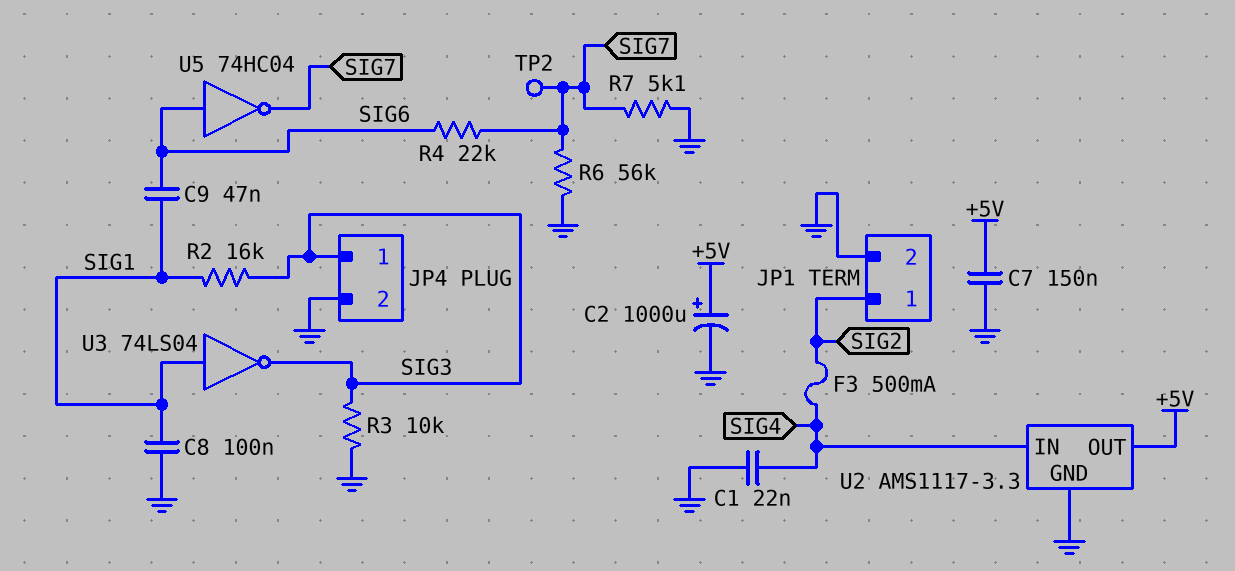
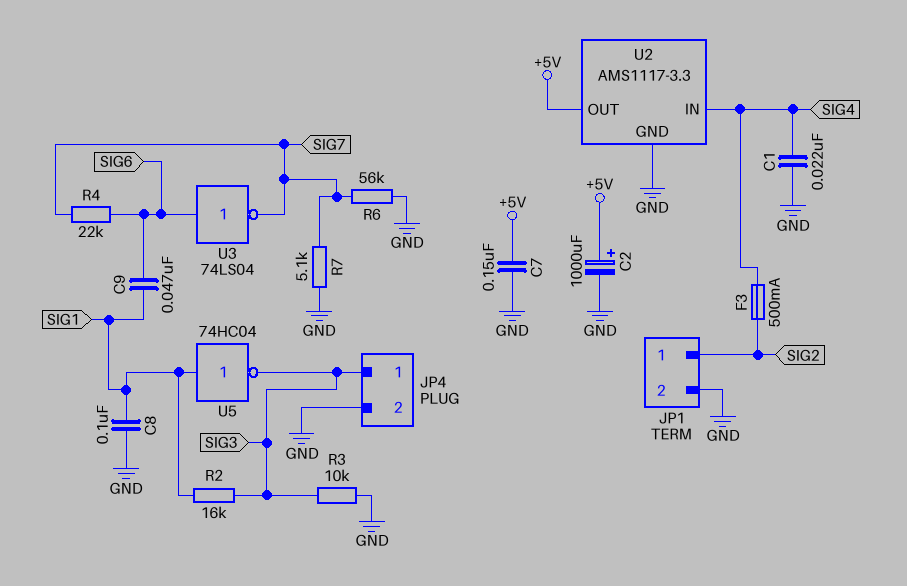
TP2: test point (SIG7) -> none
U3: NOT 74LS04 (in SIG1, out SIG3) -> NOT 74LS04 (in SIG6, out SIG7)
U5: NOT 74HC04 (in SIG6, out SIG7) -> NOT 74HC04 (in SIG1, out SIG3)

